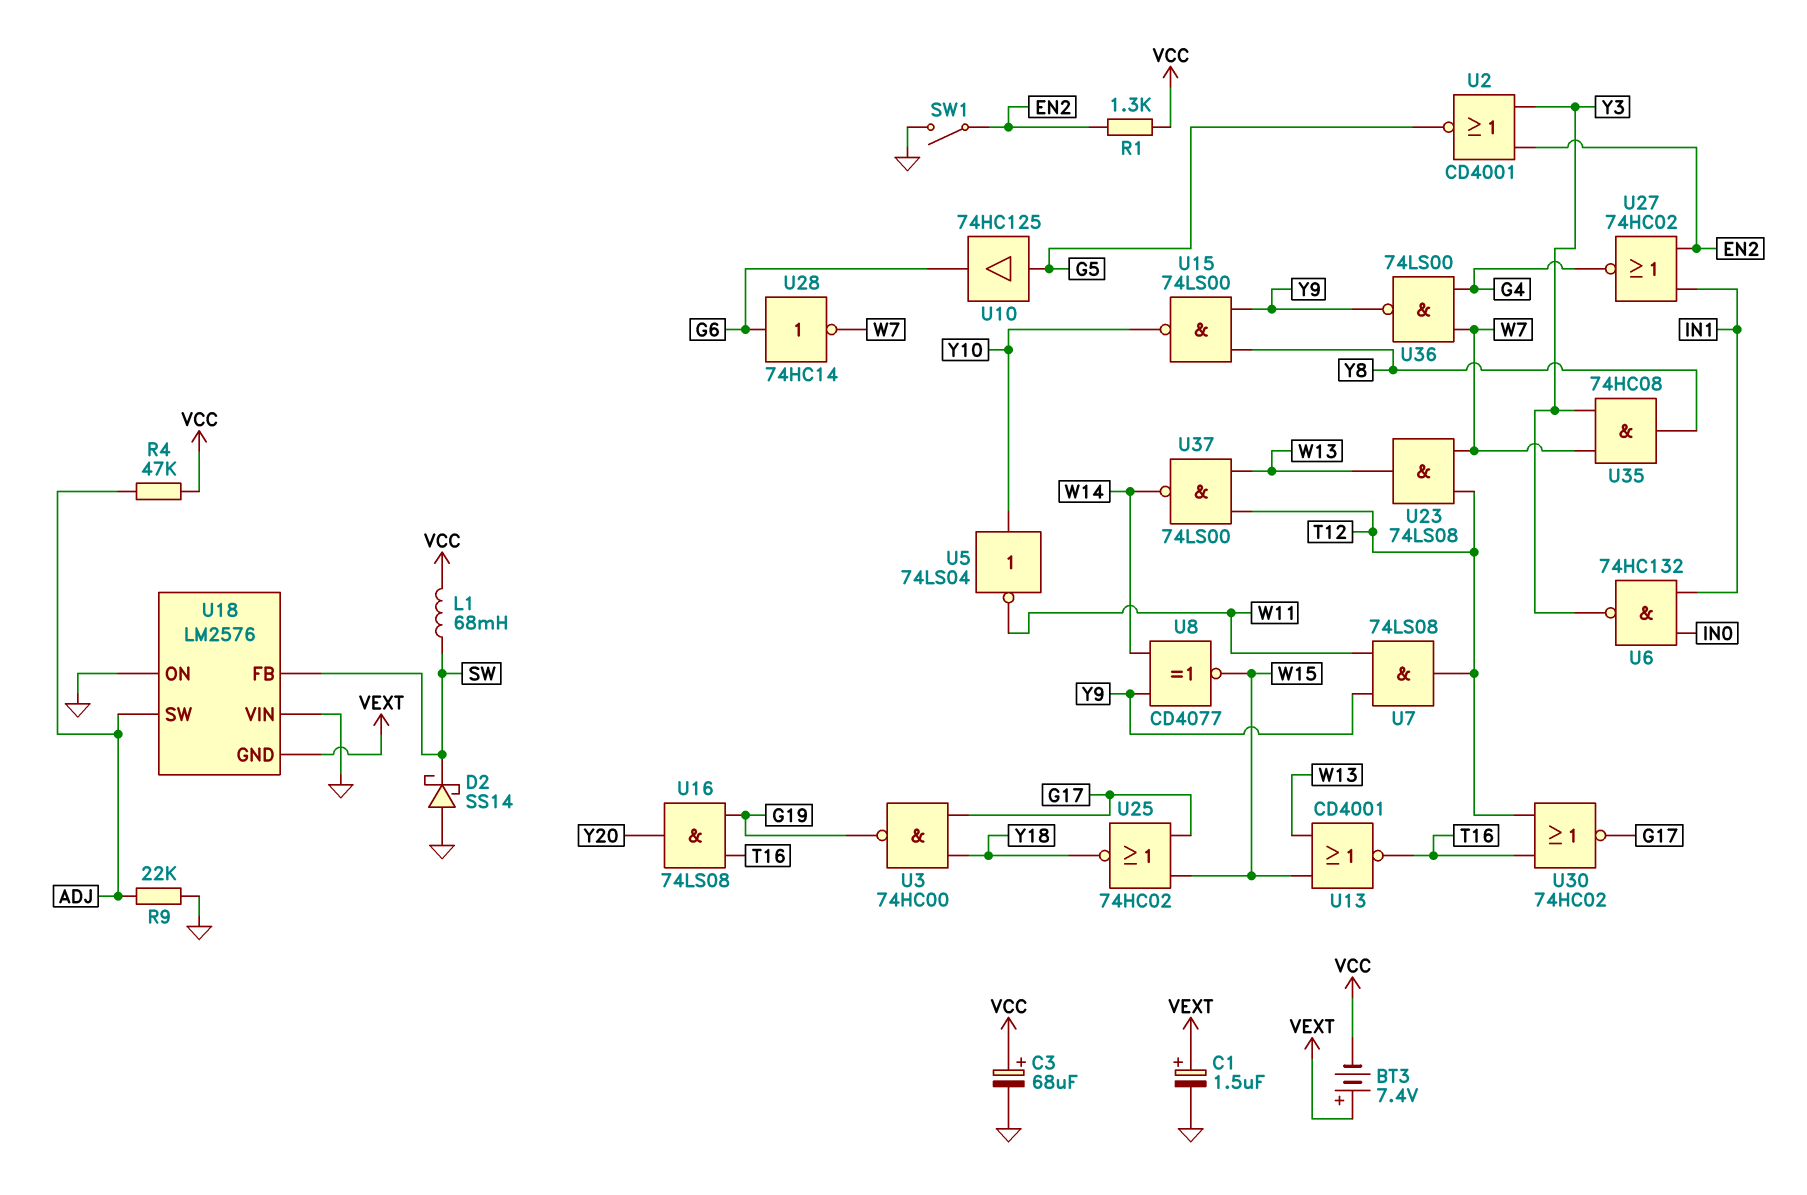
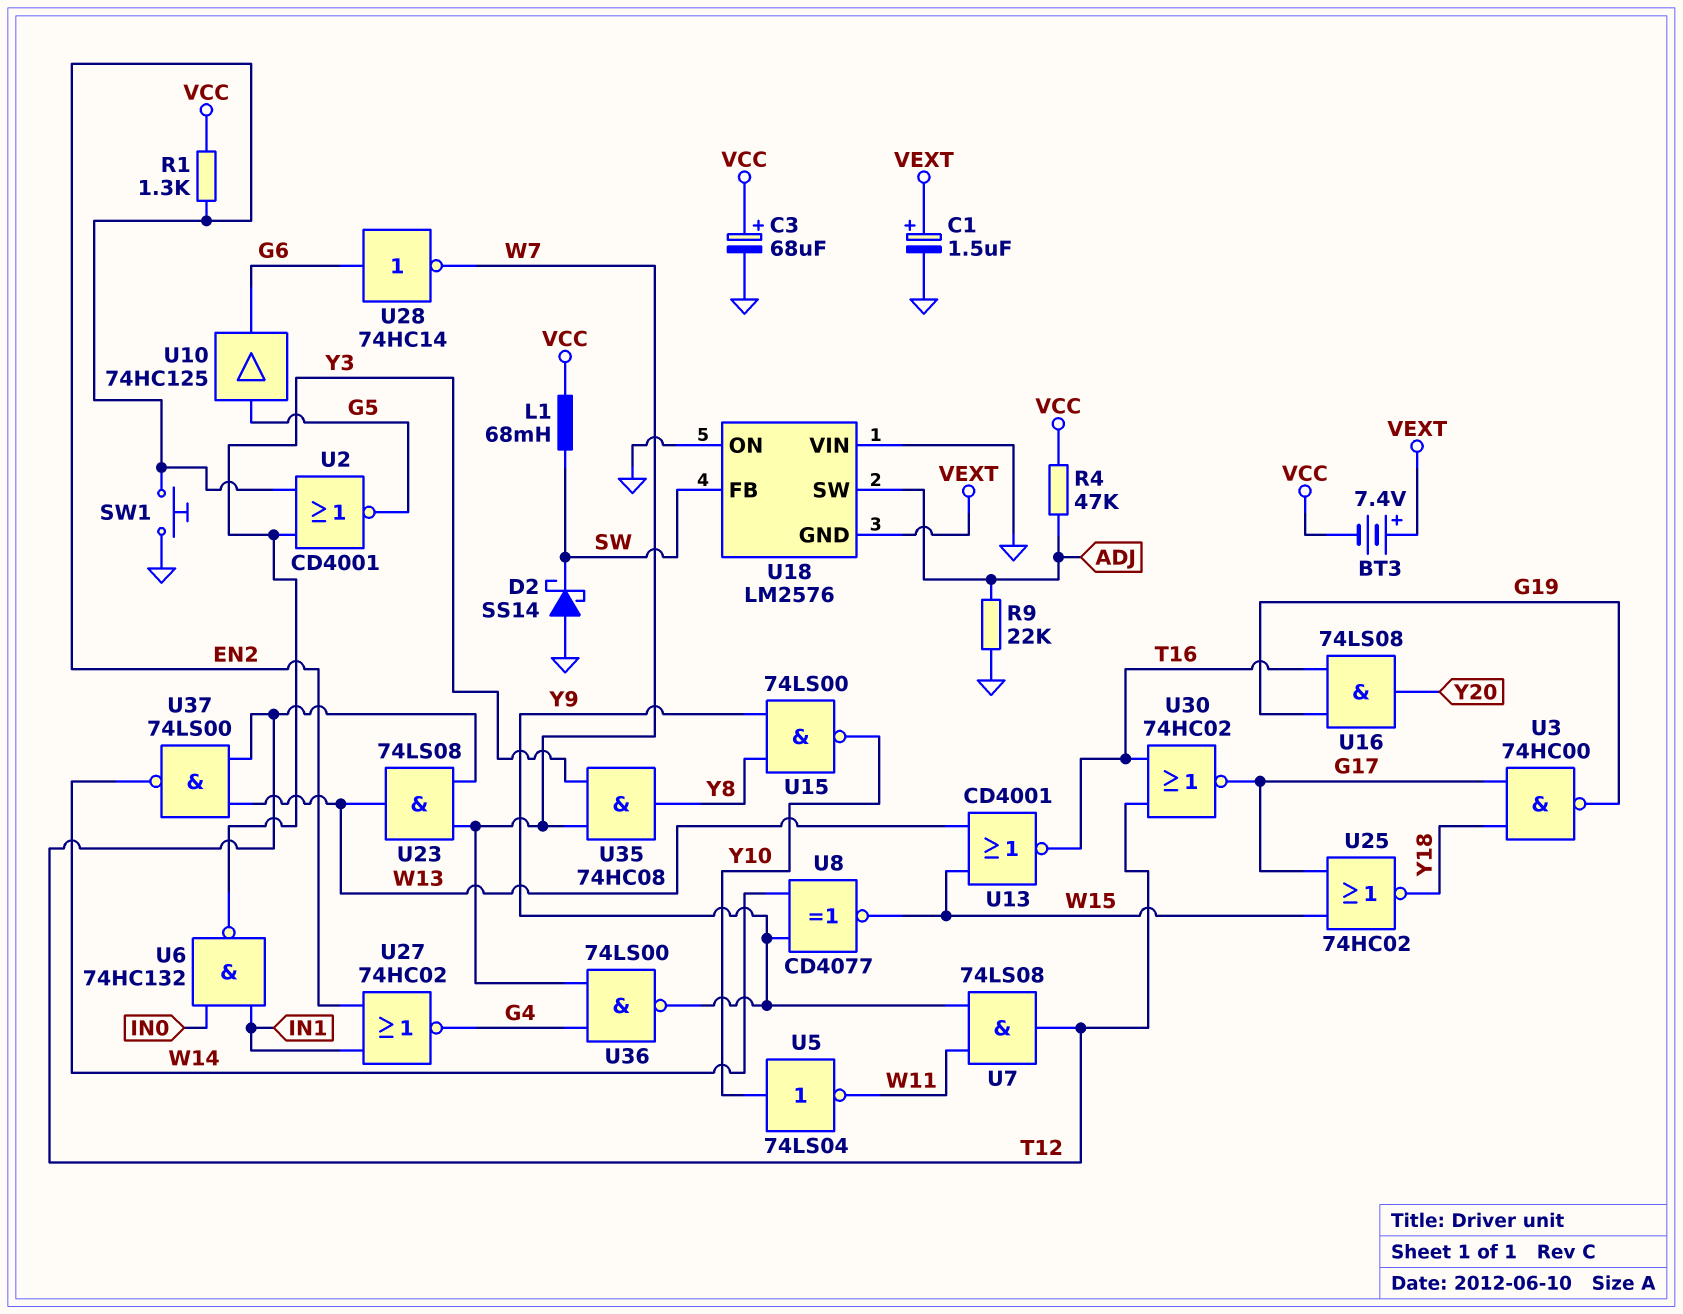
SW1: switch (EN2, GND) -> button (EN2, GND)

